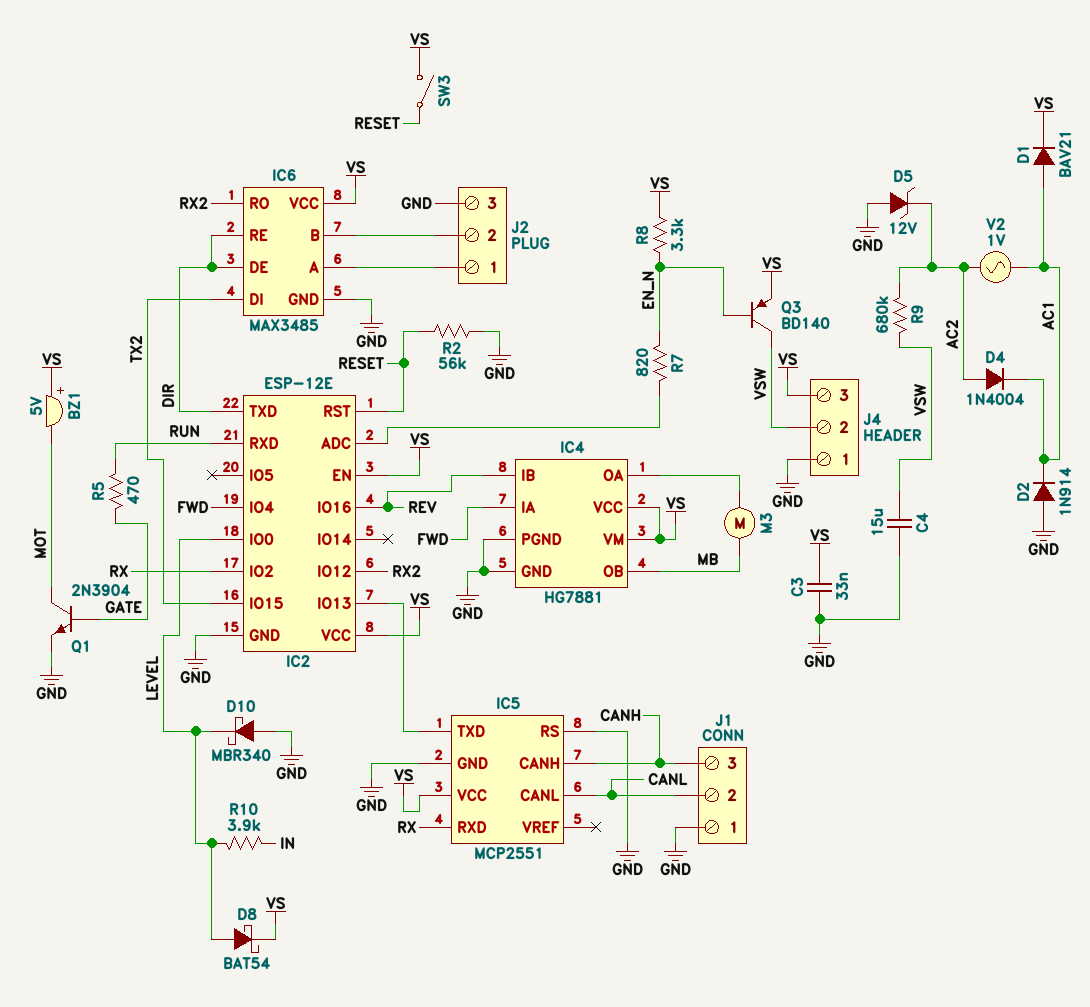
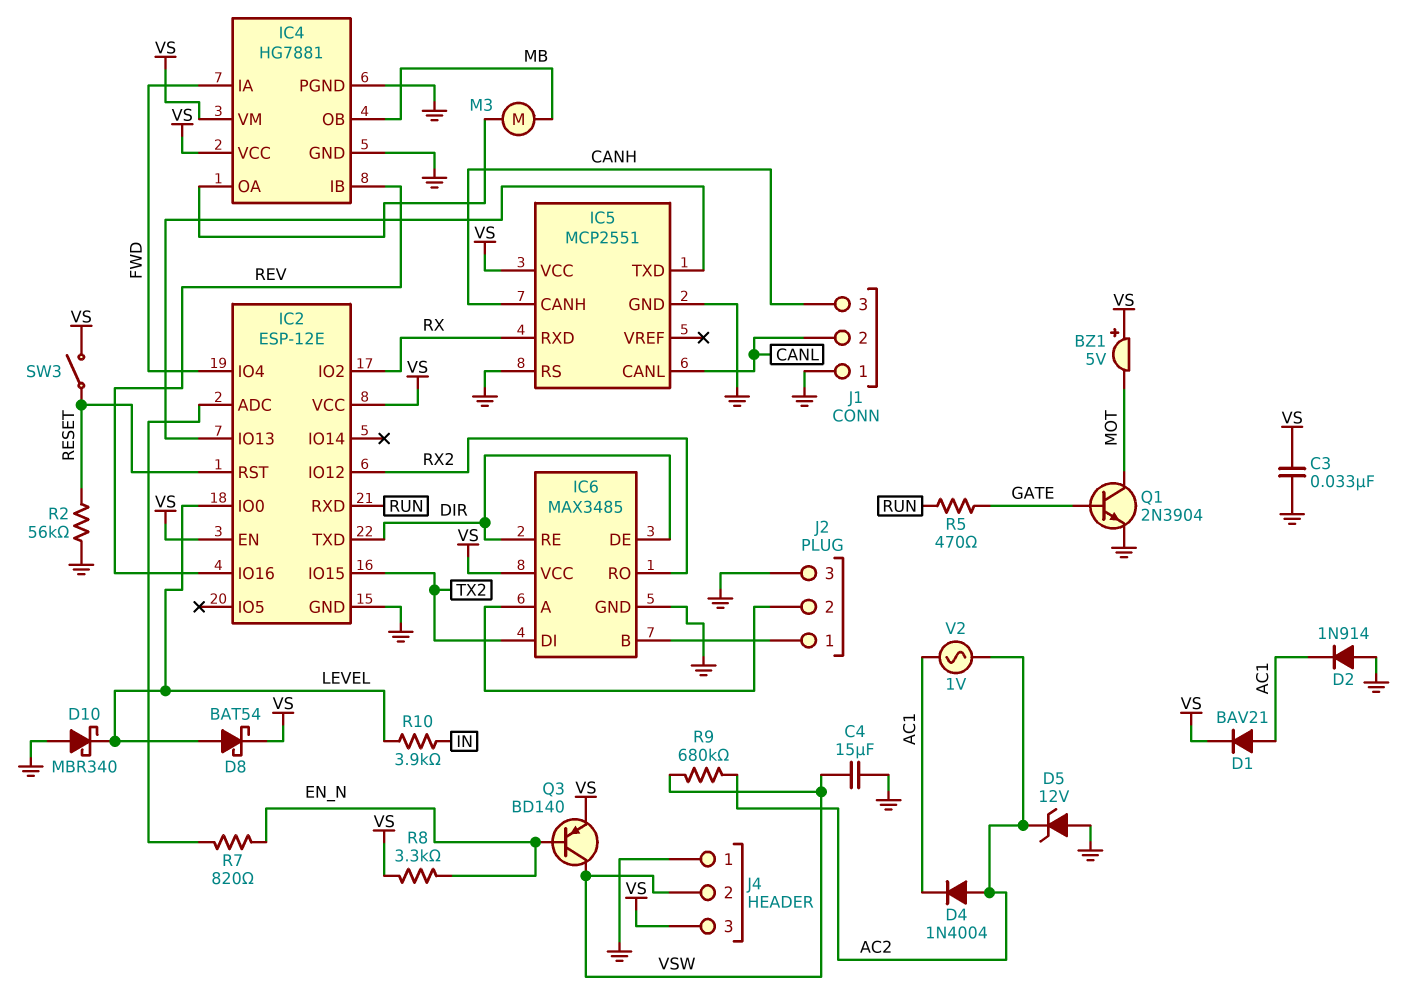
J2 pin 1: IC6/A -> IC6/B
J2 pin 2: IC6/B -> IC6/A

